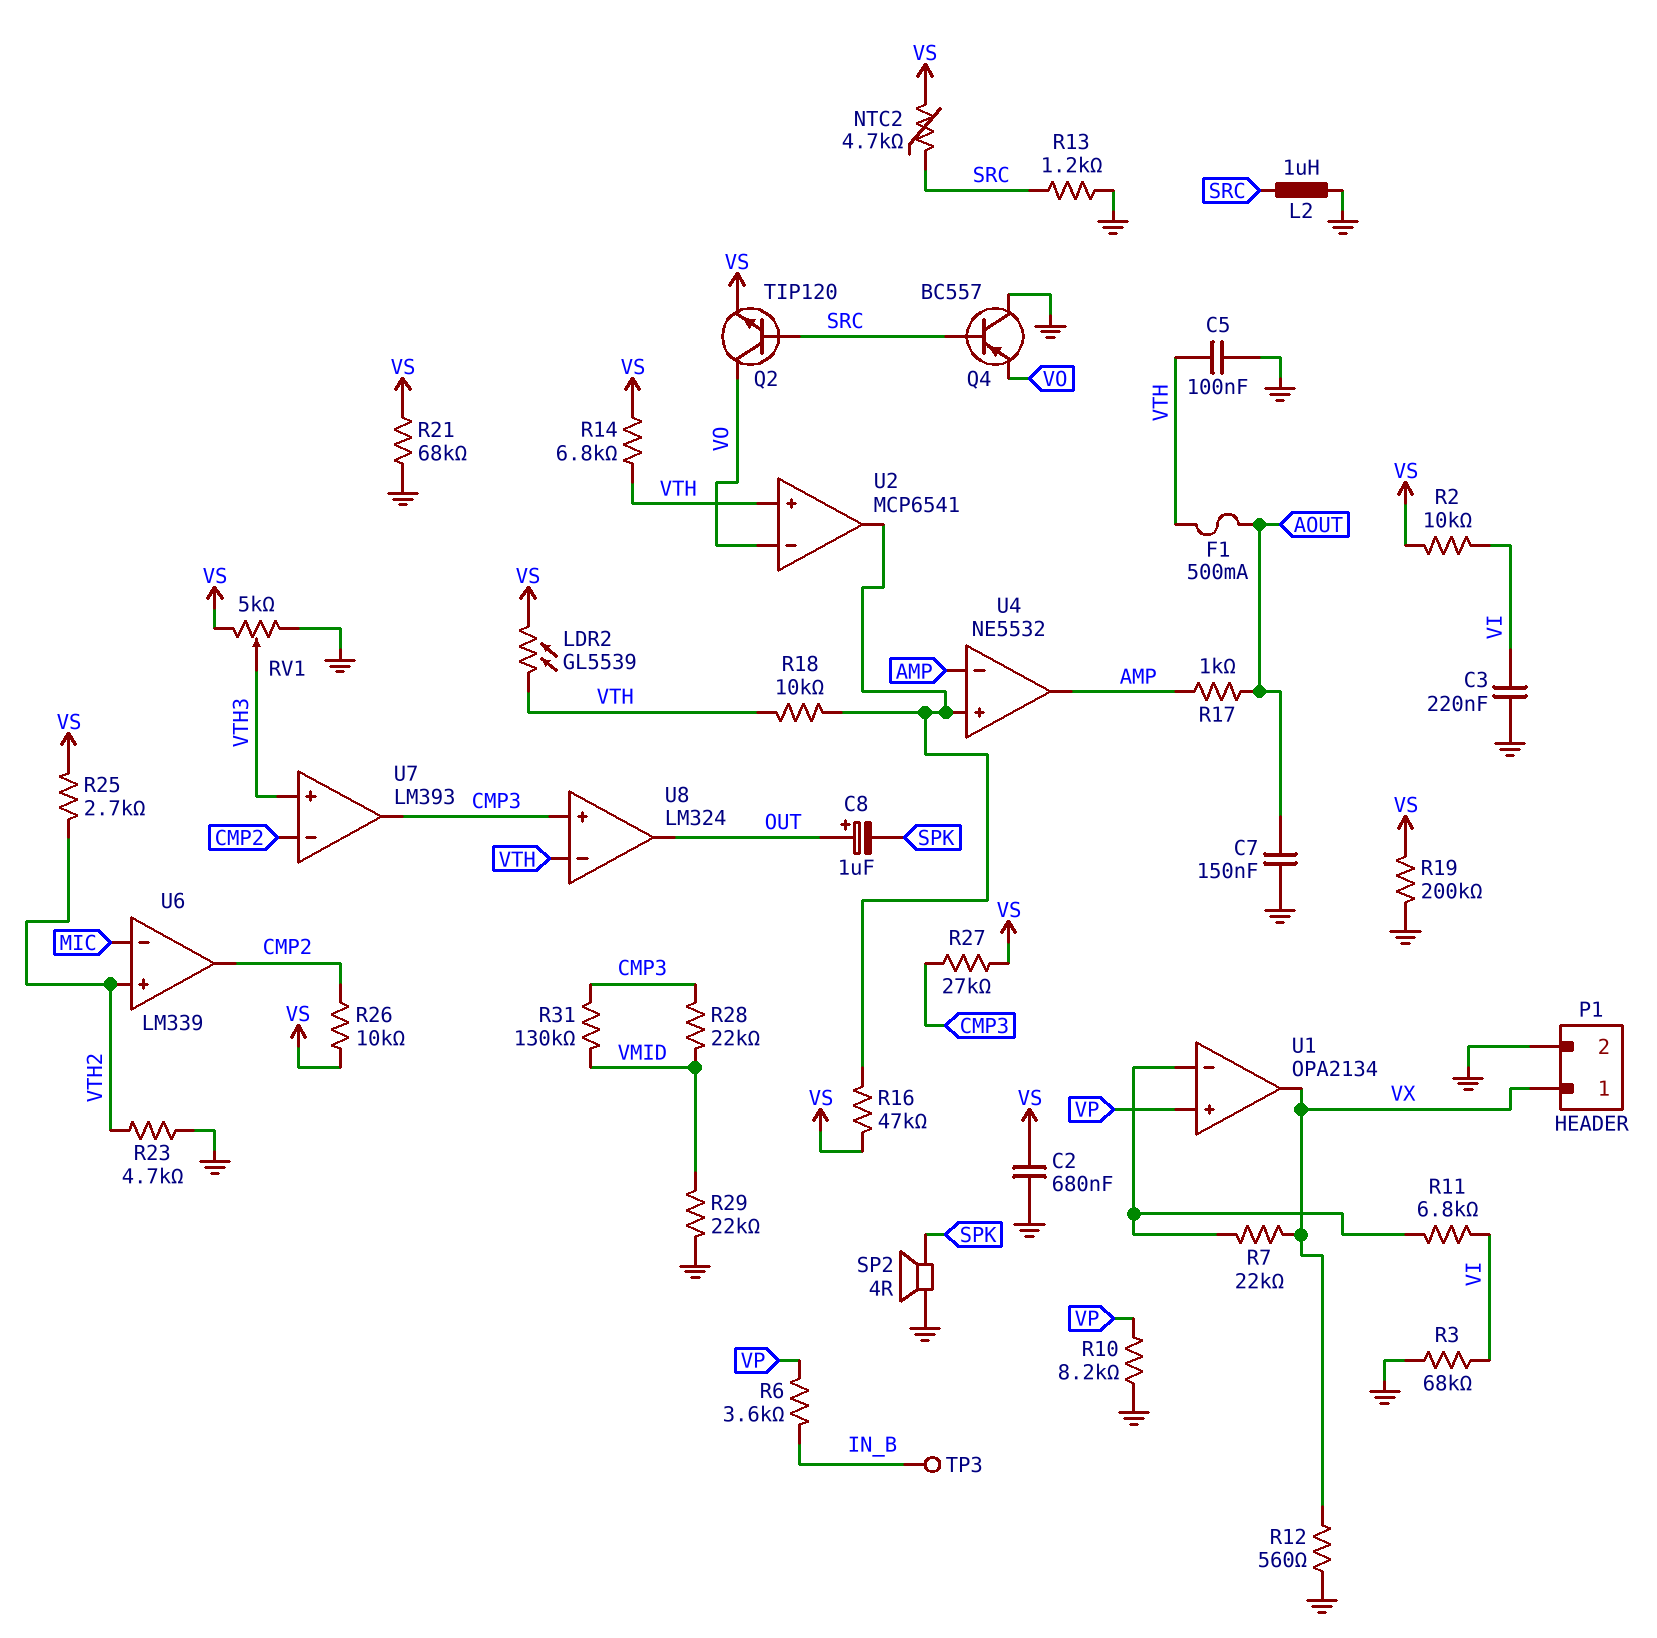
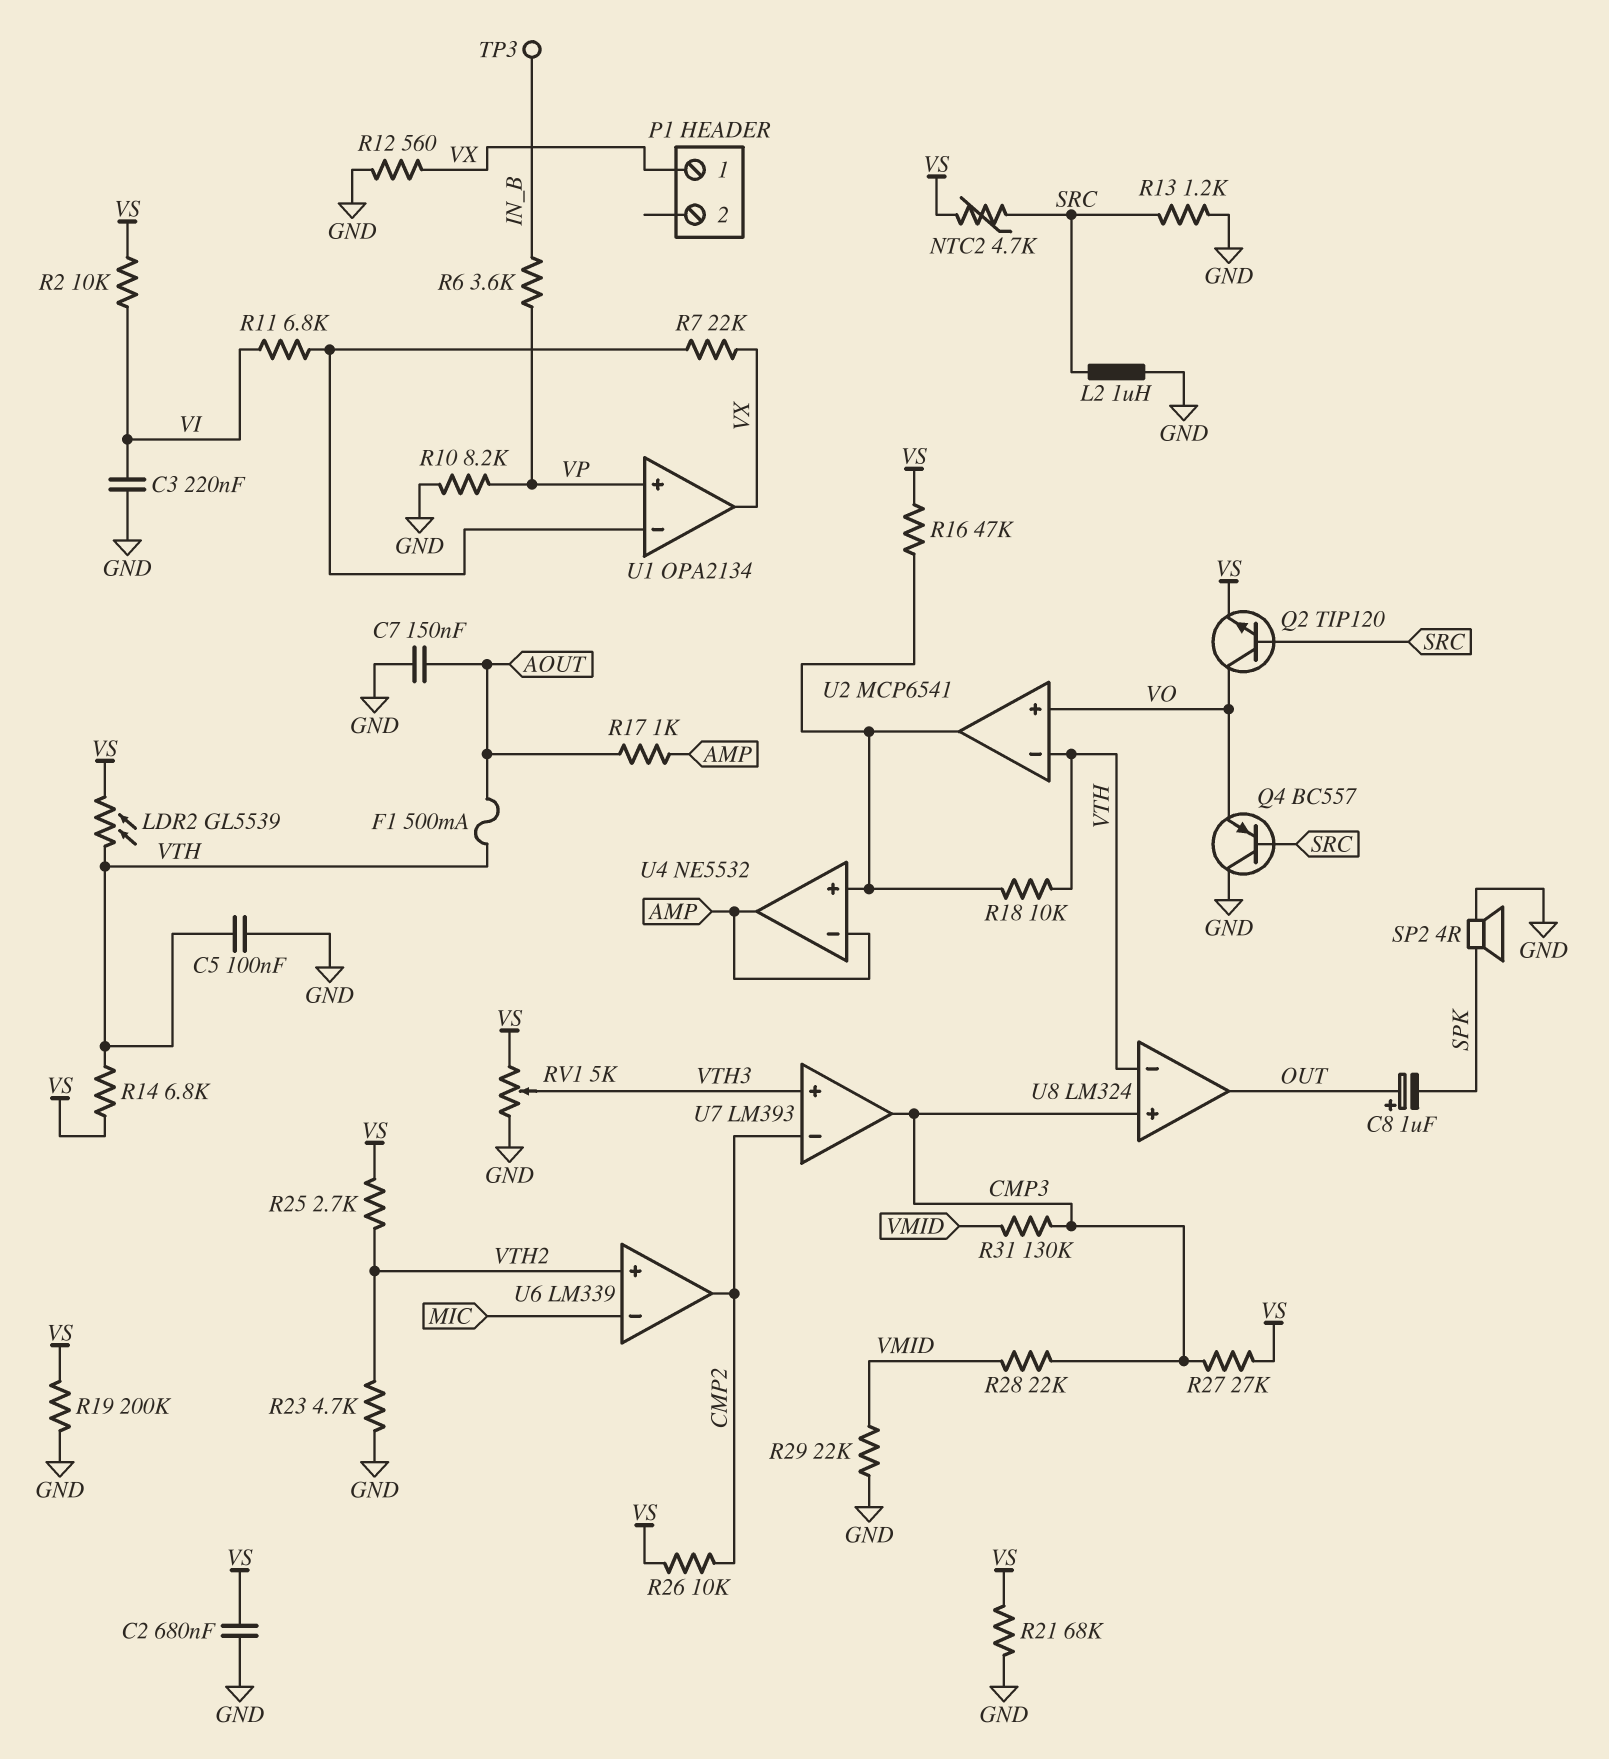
P1 pin 2: GND -> none
R3: 68k (GND, VI) -> none
U2 pin in+: VTH -> VO
U2 pin in-: VO -> VTH

